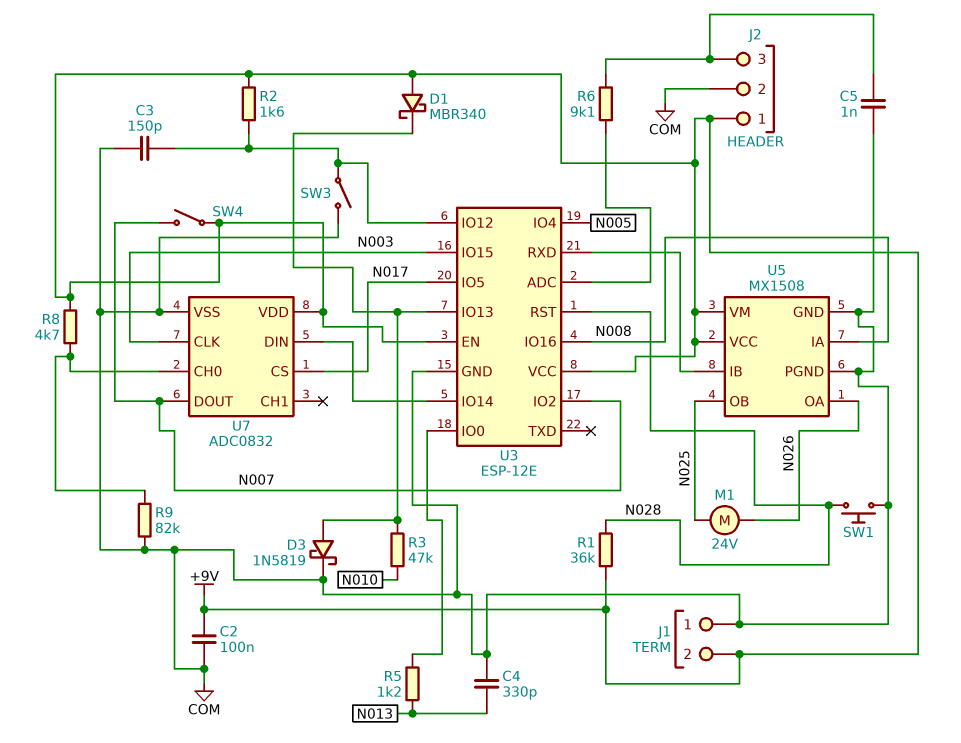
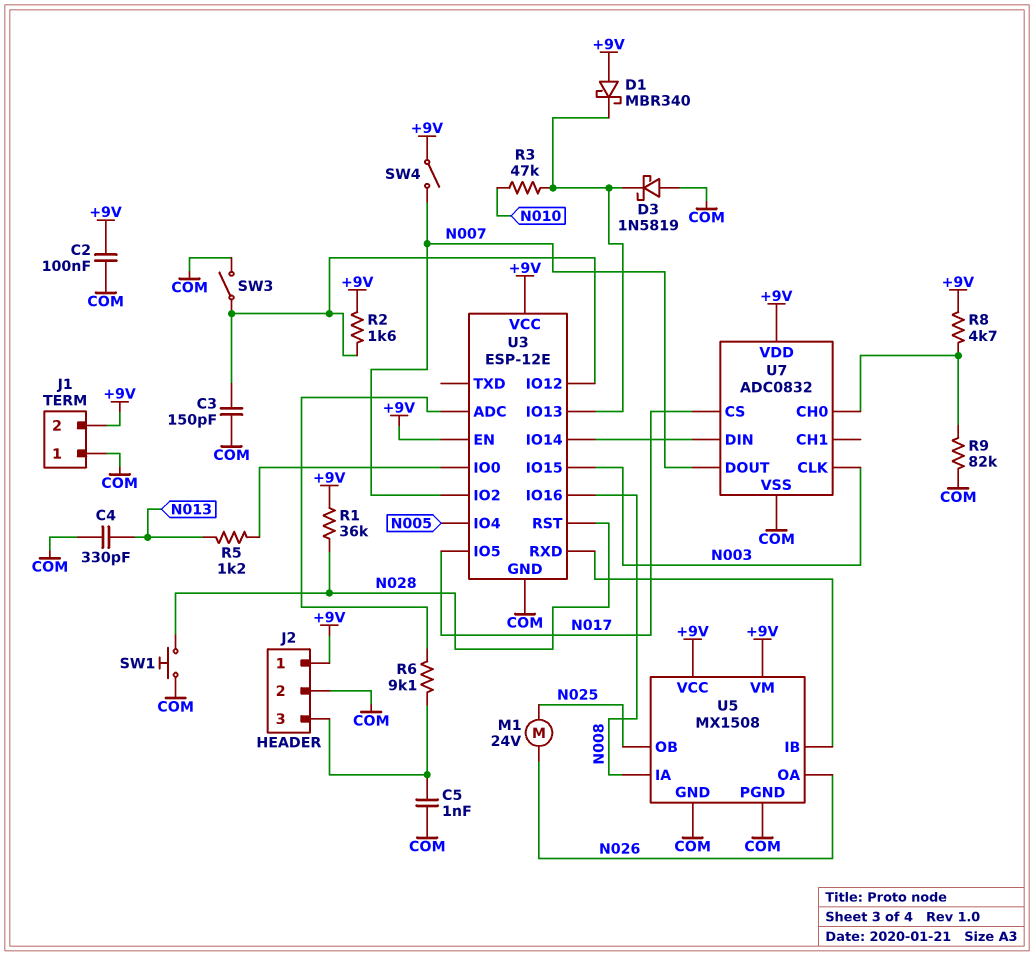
D3: schottky 1N5819 (A U3/IO13, K COM) -> schottky 1N5819 (A COM, K U3/IO13)

